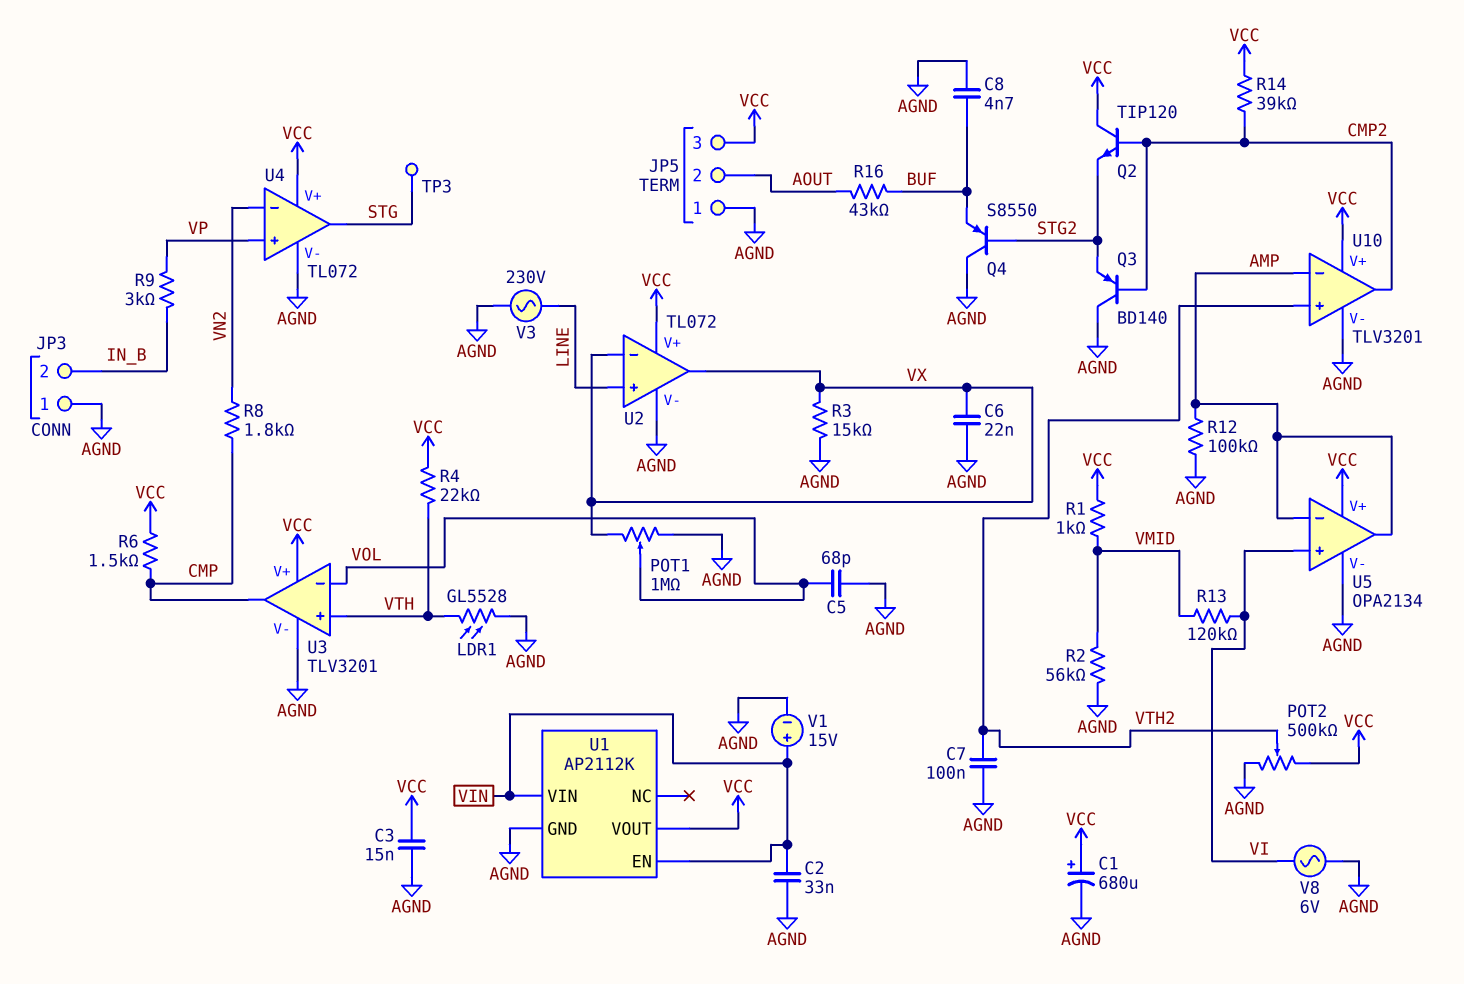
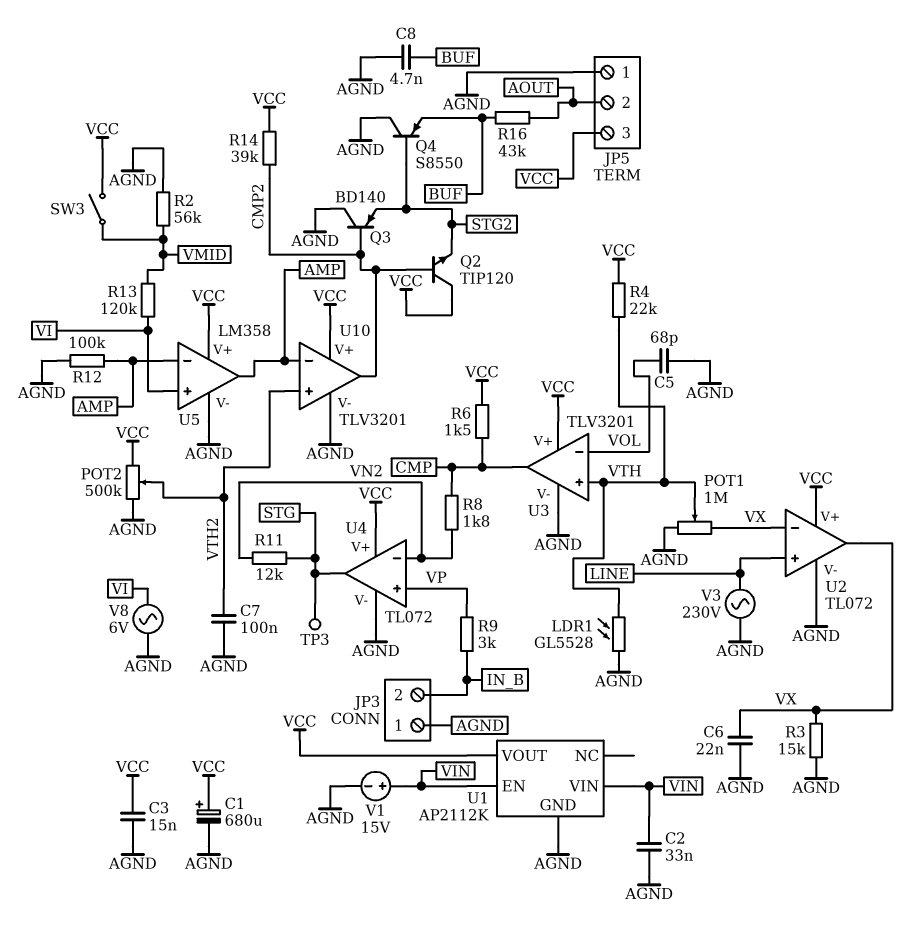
POT1: 1M (AGND, VX, wiper VOL) -> 1M (AGND, VX, wiper VTH)
R1: 1k (VCC, VMID) -> none
R11: none -> 12k (STG, VN2)
SW3: none -> switch (VCC, VMID)
U5: OPA2134 -> LM358

